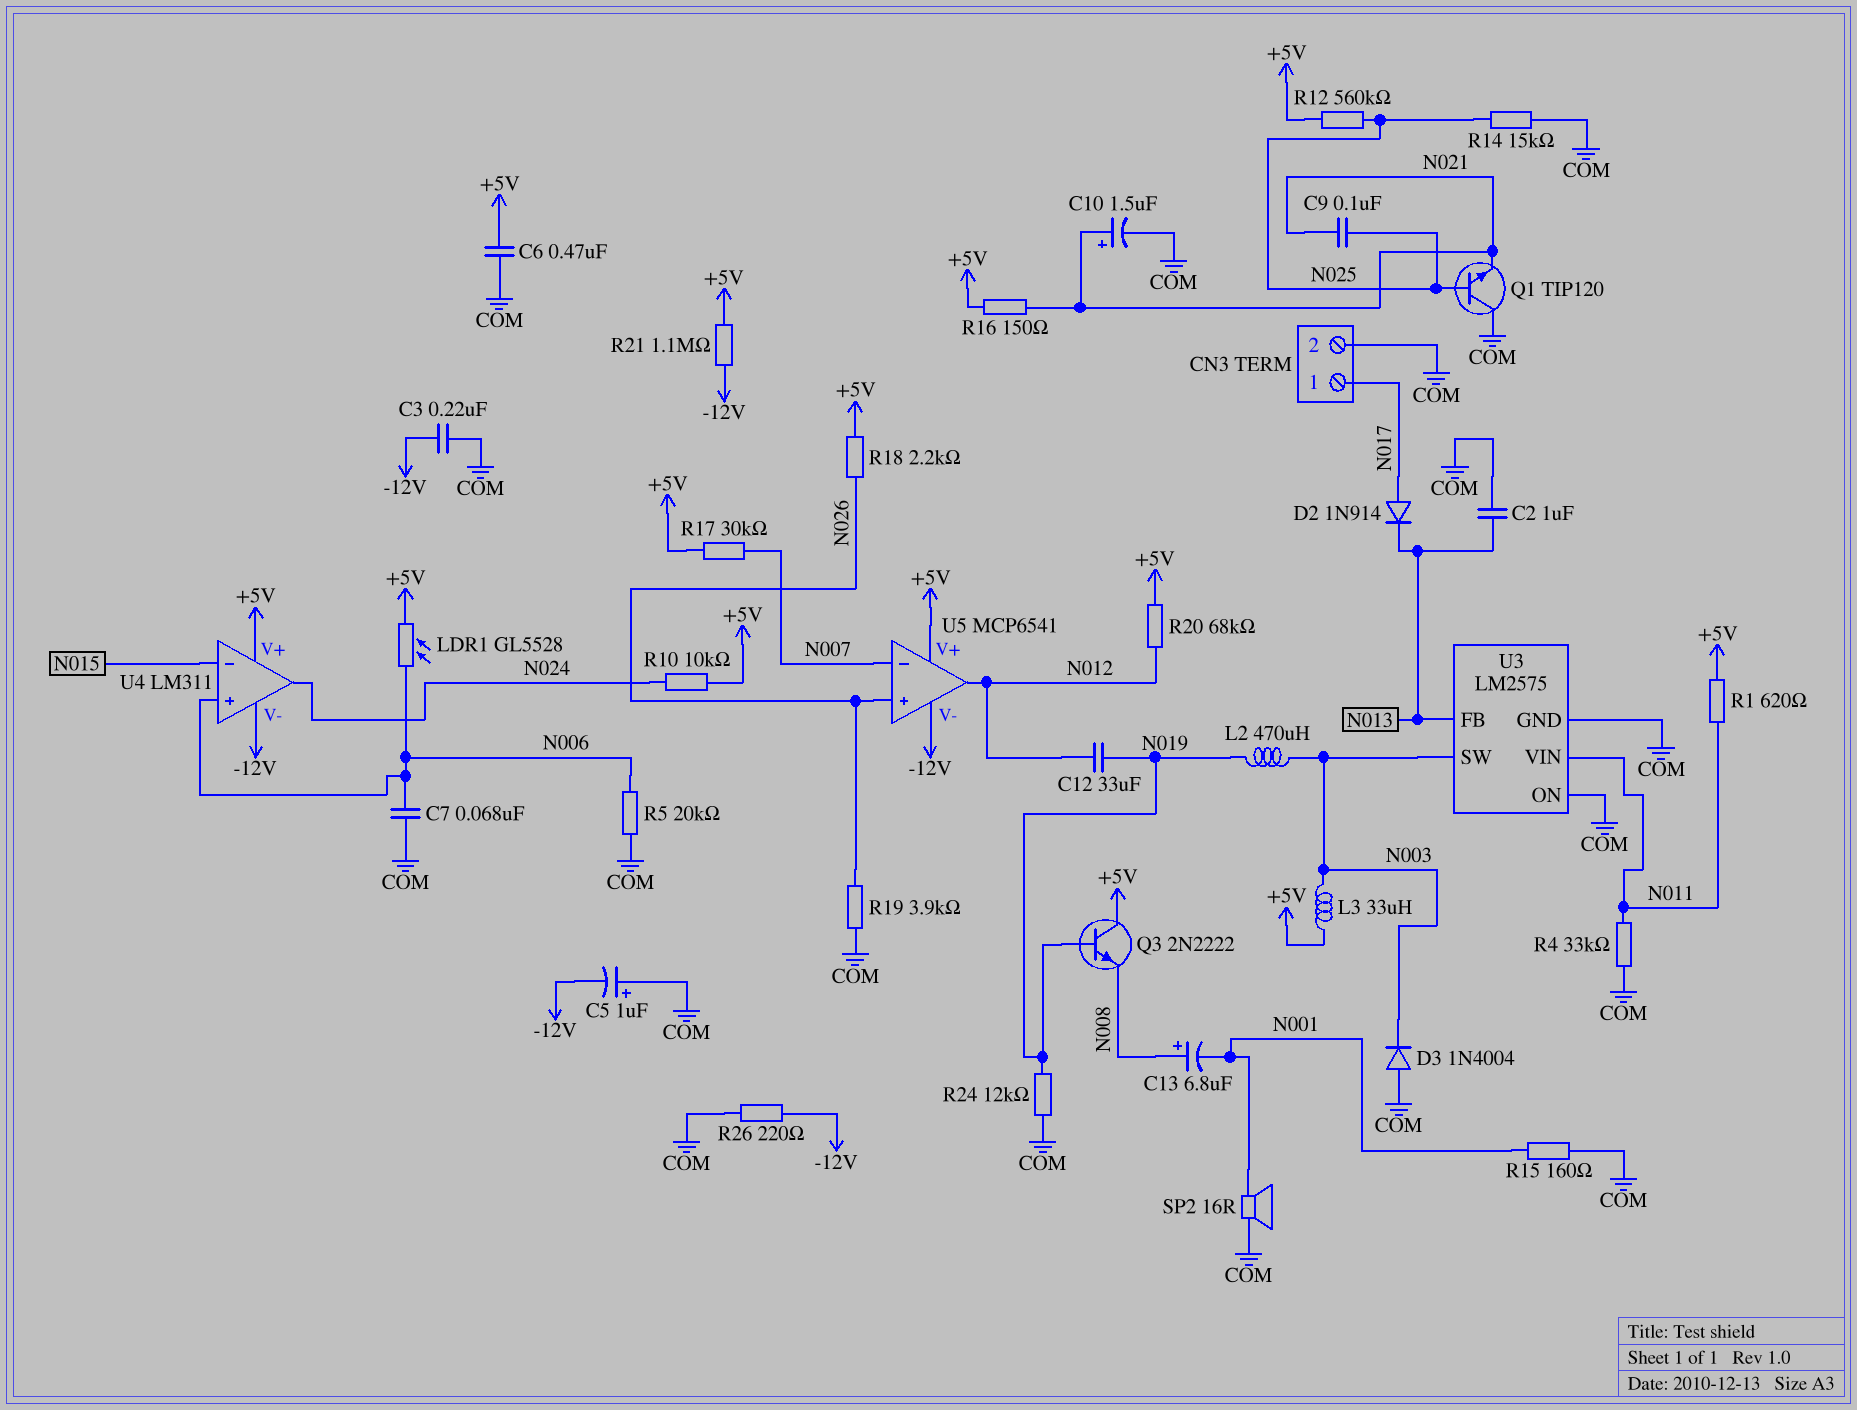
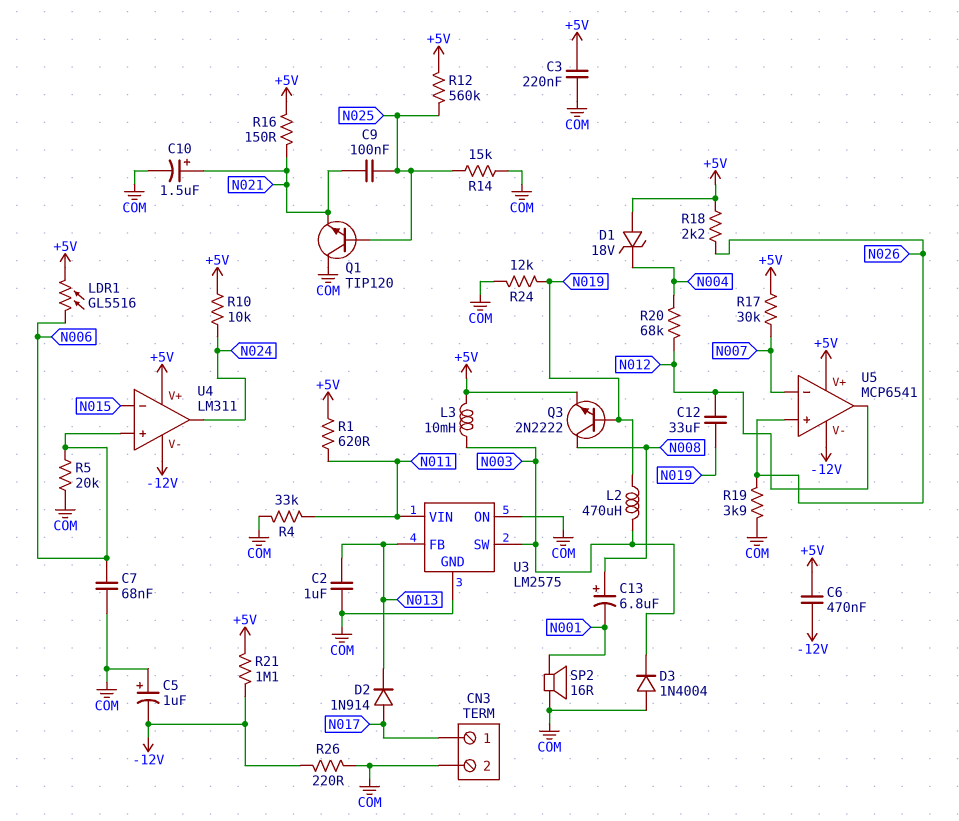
C3: 220nF (-12V, COM) -> 220nF (+5V, COM)
C6: 470nF (+5V, COM) -> 470nF (+5V, -12V)
D1: none -> zener 18V (A +5V, K N004)
L3: 33uH (+5V, N003) -> 10mH (+5V, N003)
LDR1: GL5528 (+5V, N006) -> GL5516 (+5V, N006)
Q3: NPN 2N2222 (B N019, C +5V, E N008) -> NPN 2N2222 (B N019, C N008, E +5V)
R15: 160 (COM, N001) -> none
R20: 68k (+5V, N012) -> 68k (N004, N012)

